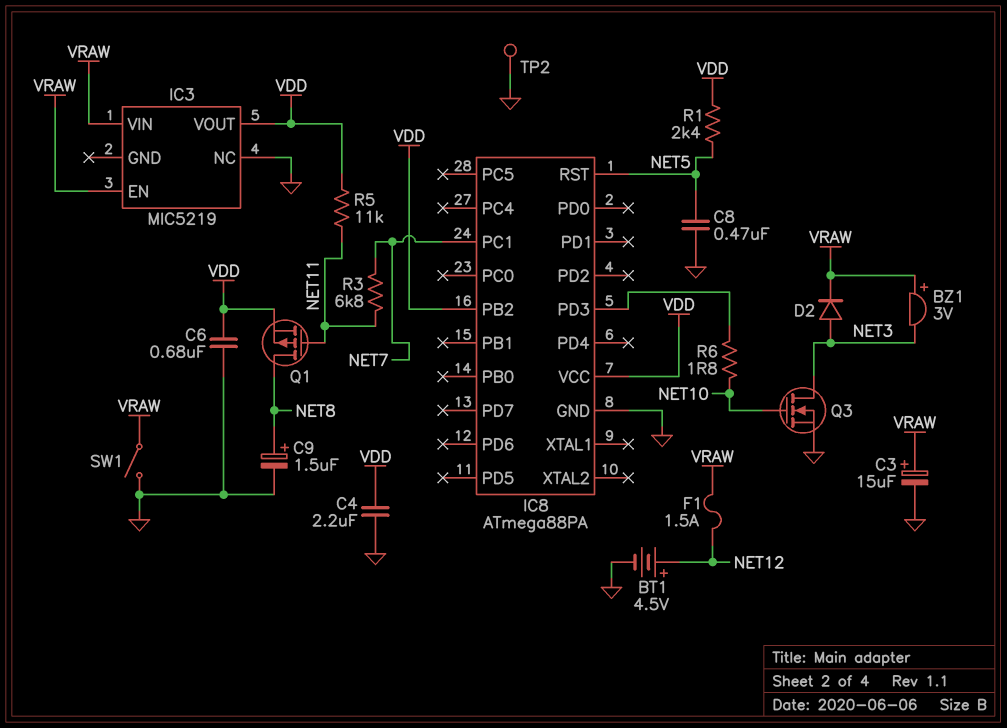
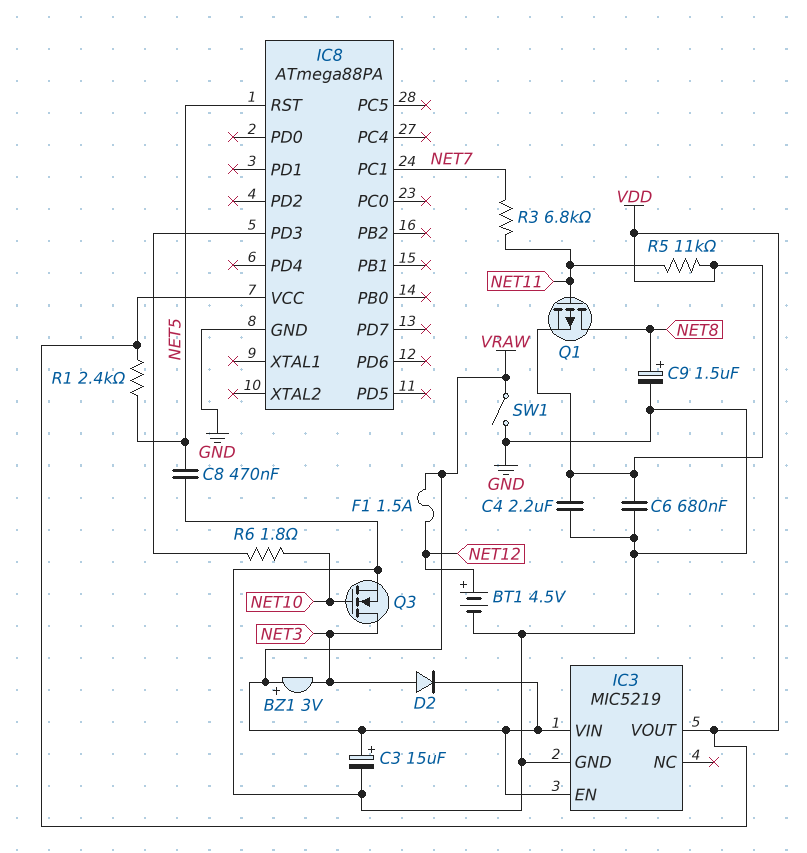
IC3 pin GND: none -> GND
IC3 pin NC: GND -> none
IC8 pin PB2: VDD -> none
TP2: test point (GND) -> none

